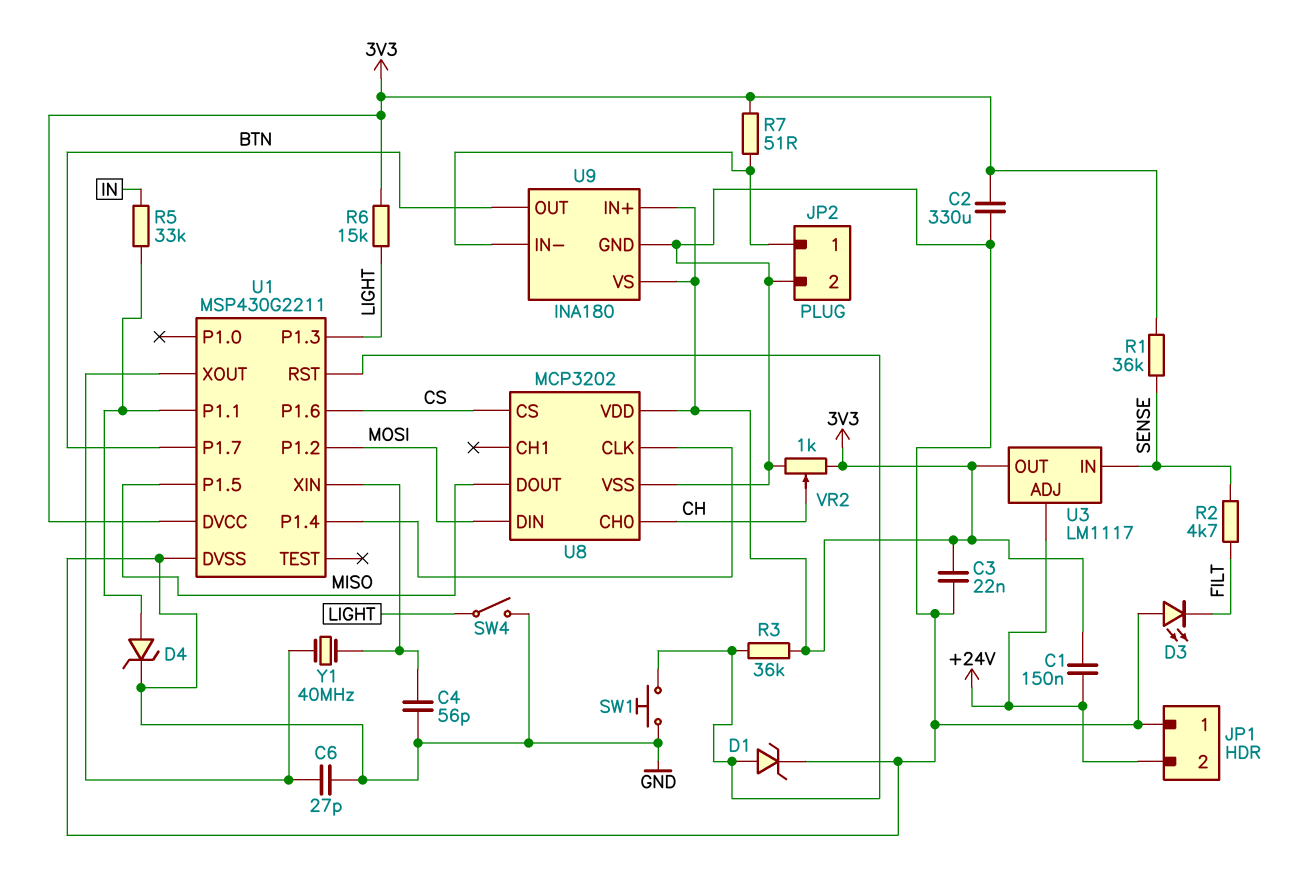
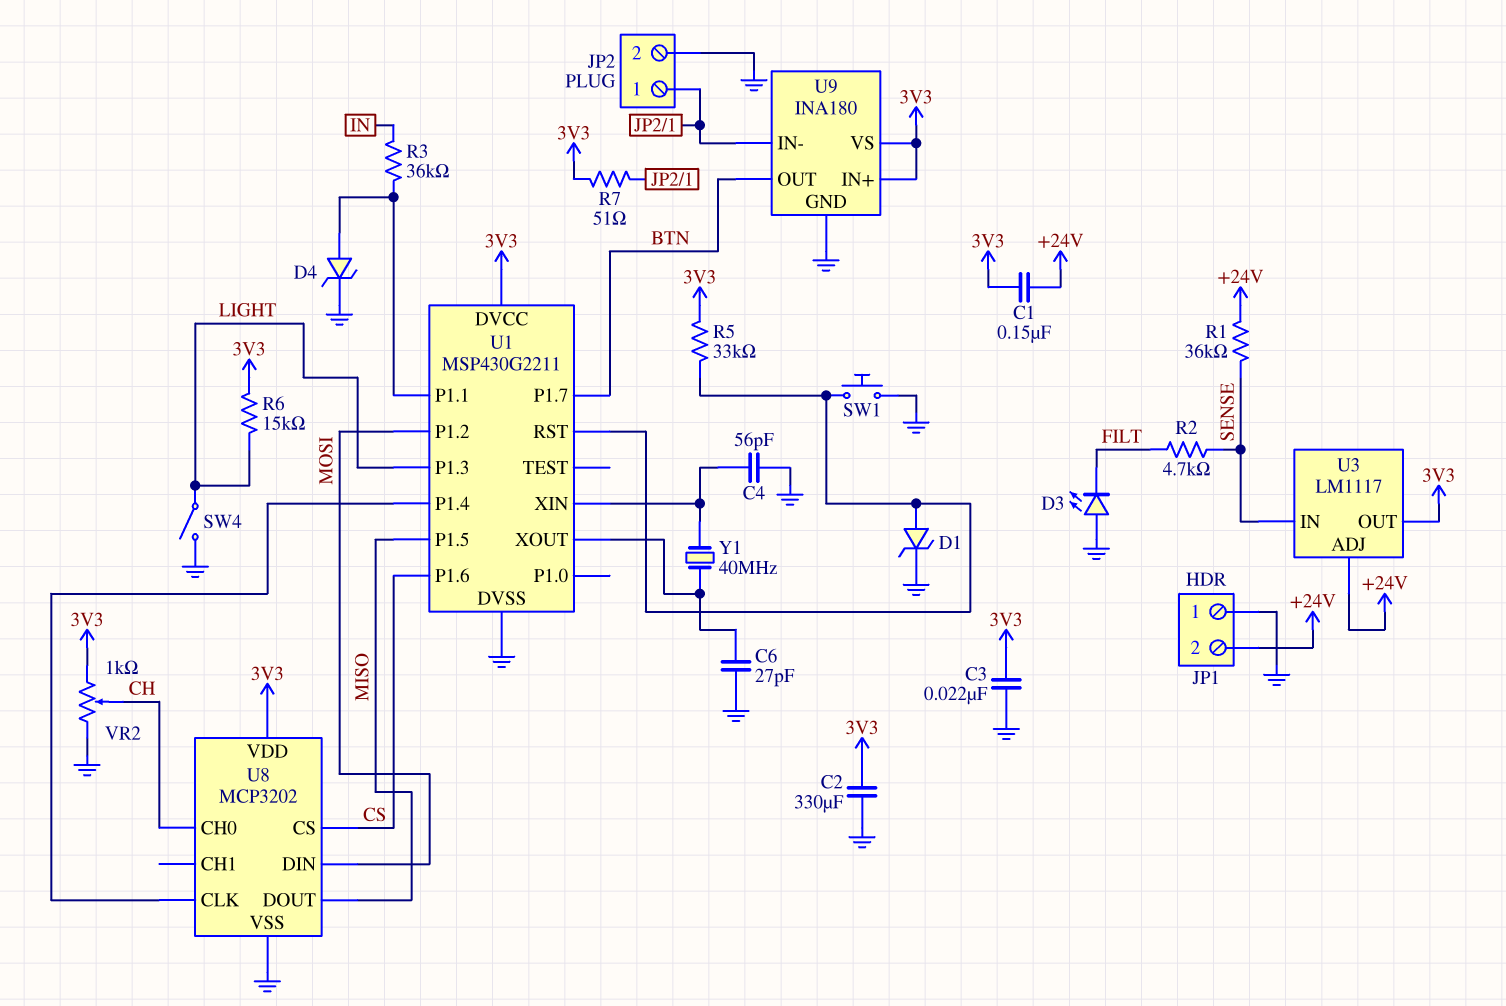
R1: 36k (3V3, SENSE) -> 36k (+24V, SENSE)
R3: 36k (3V3, U1/RST) -> 36k (IN, U1/P1.1)
R5: 33k (IN, U1/P1.1) -> 33k (3V3, U1/RST)

